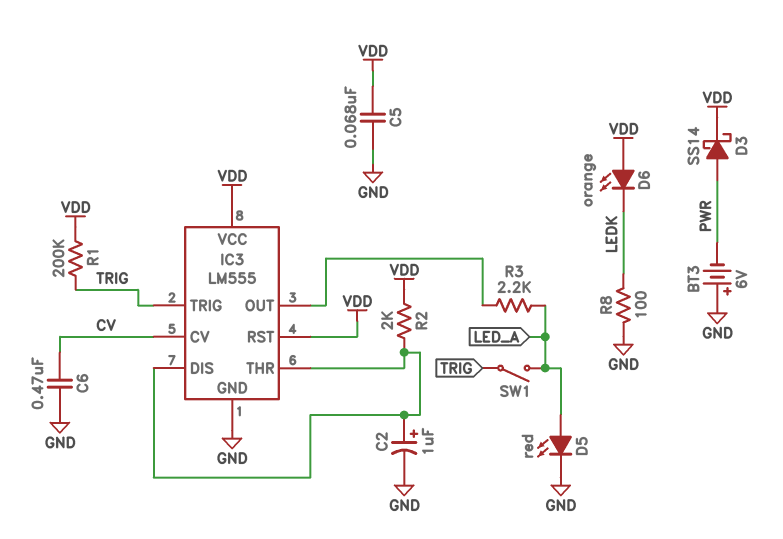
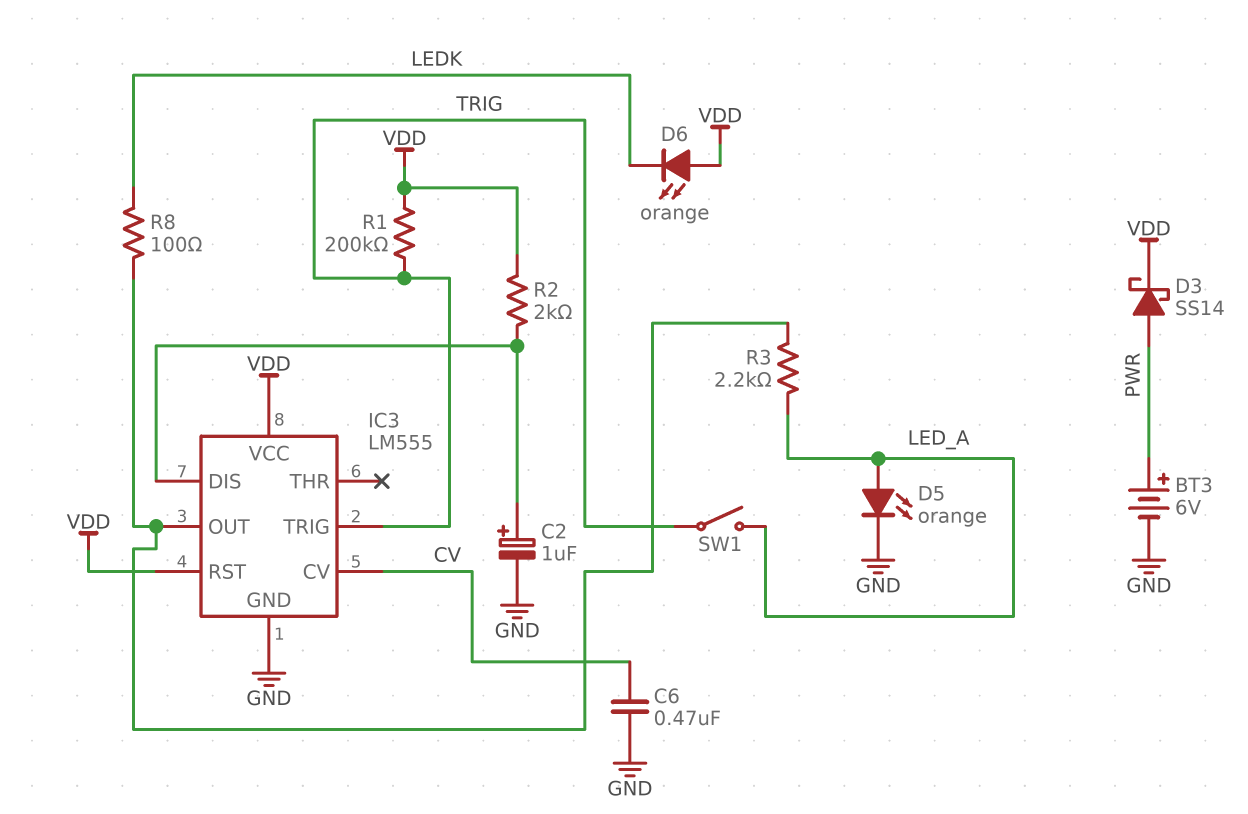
BT3: 6V (plus GND, minus PWR) -> 6V (plus PWR, minus GND)
C5: 68nF (GND, VDD) -> none
D5: LED red (A LED_A, K GND) -> LED orange (A LED_A, K GND)
IC3 pin THR: IC3/DIS -> none
R8: 100 (GND, LEDK) -> 100 (IC3/OUT, LEDK)

